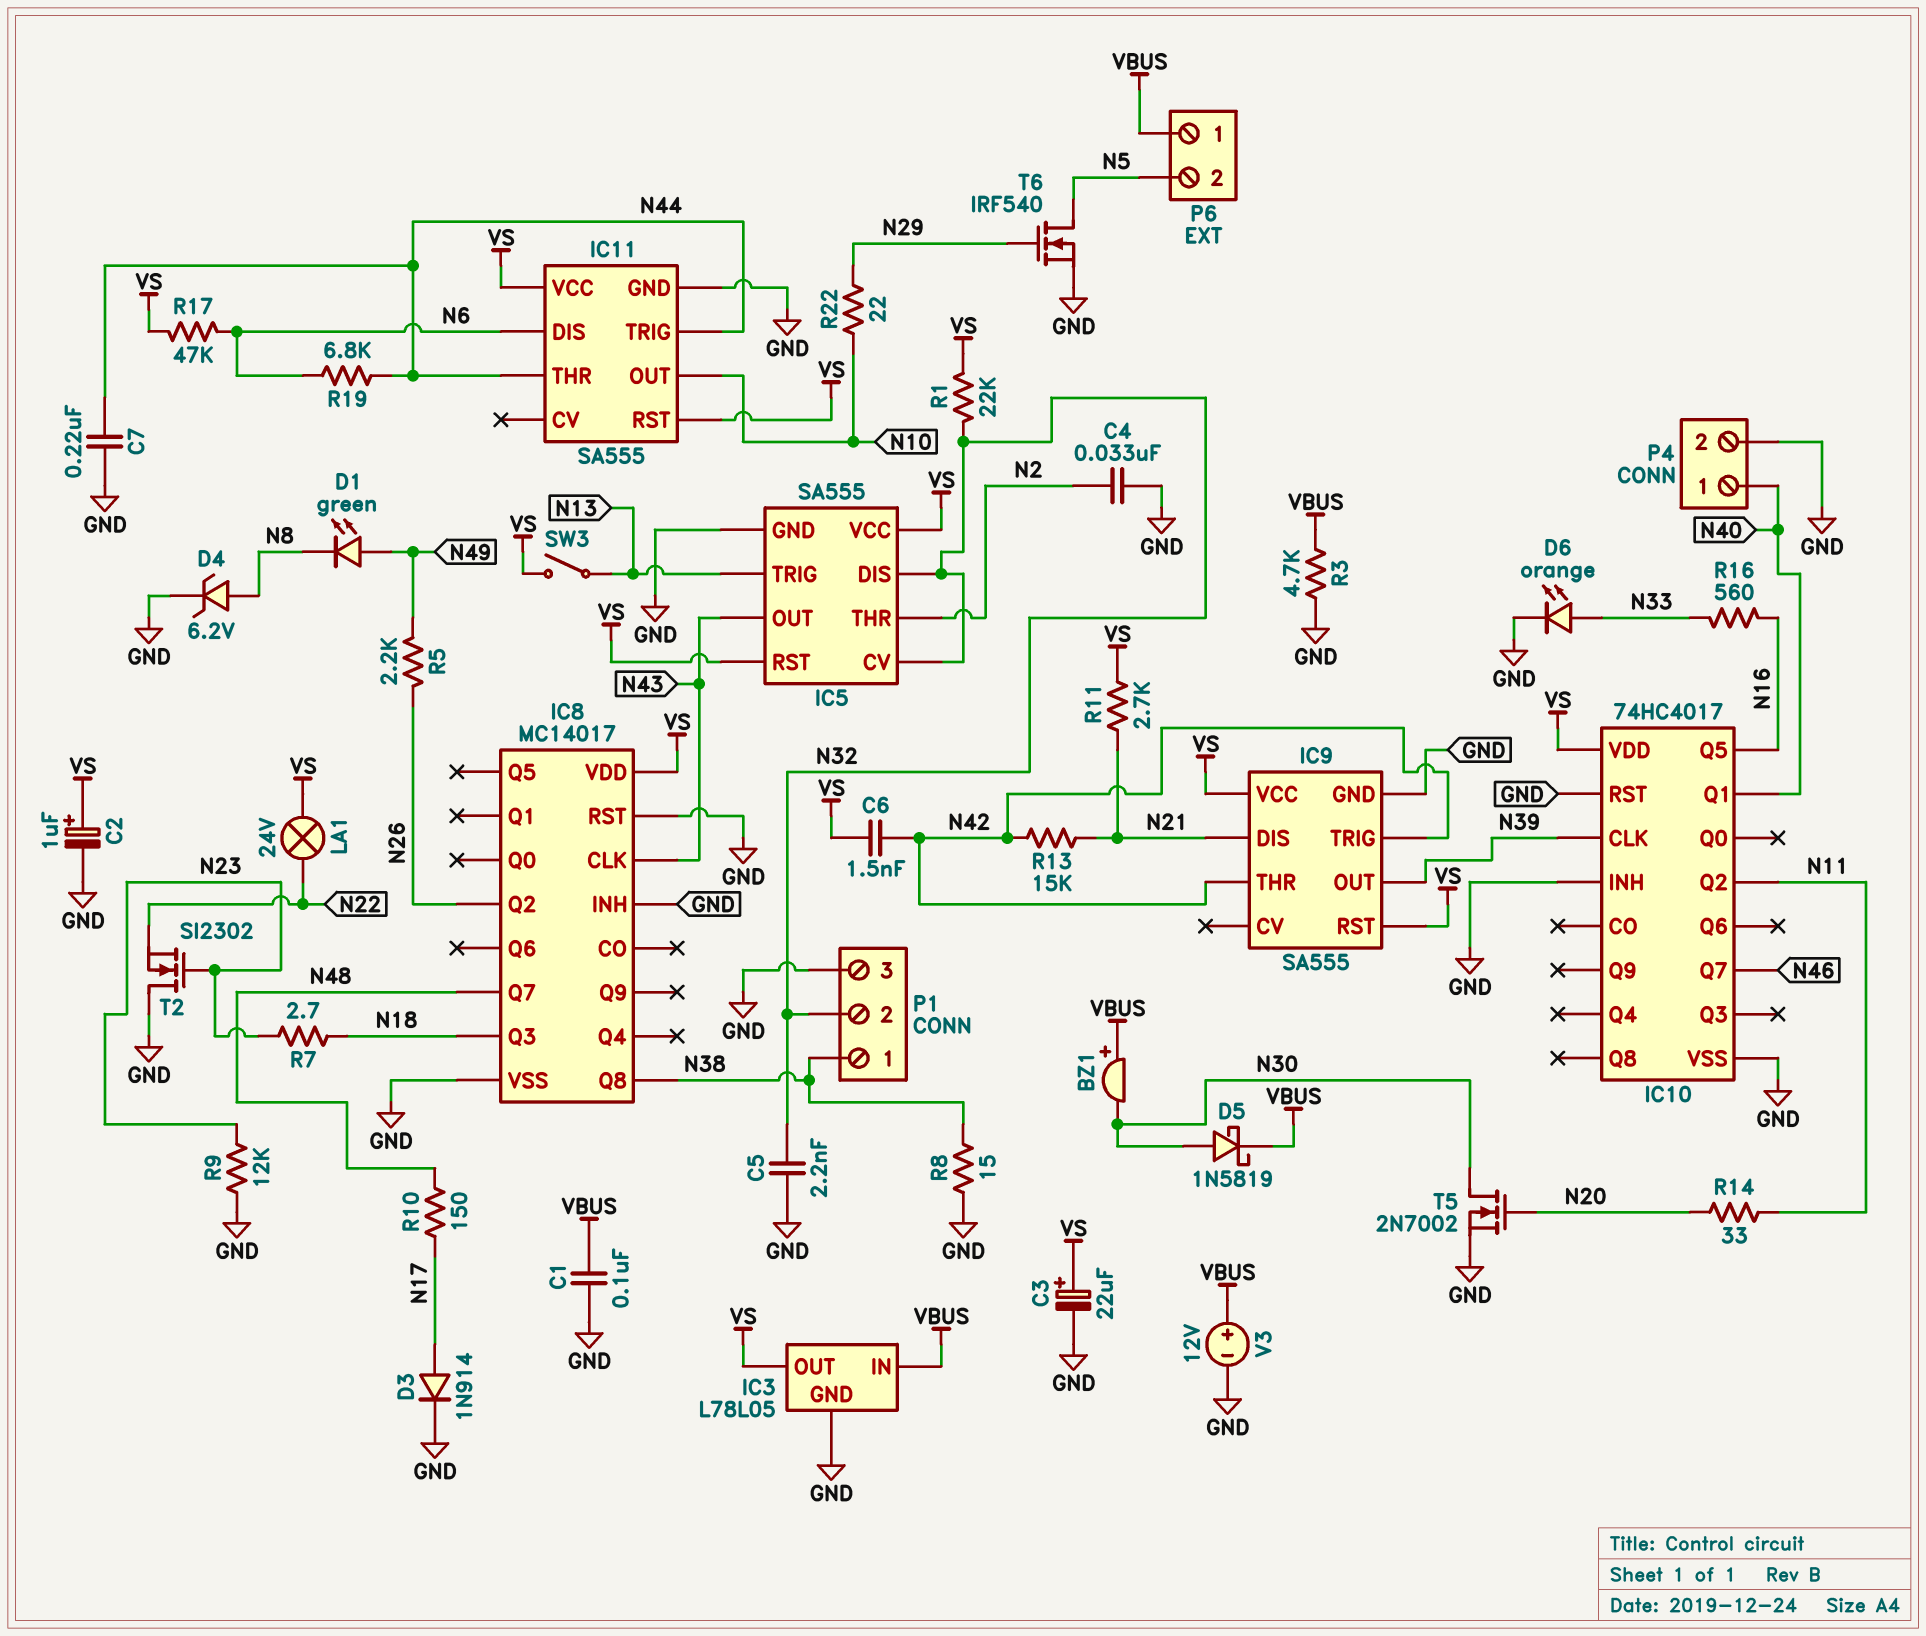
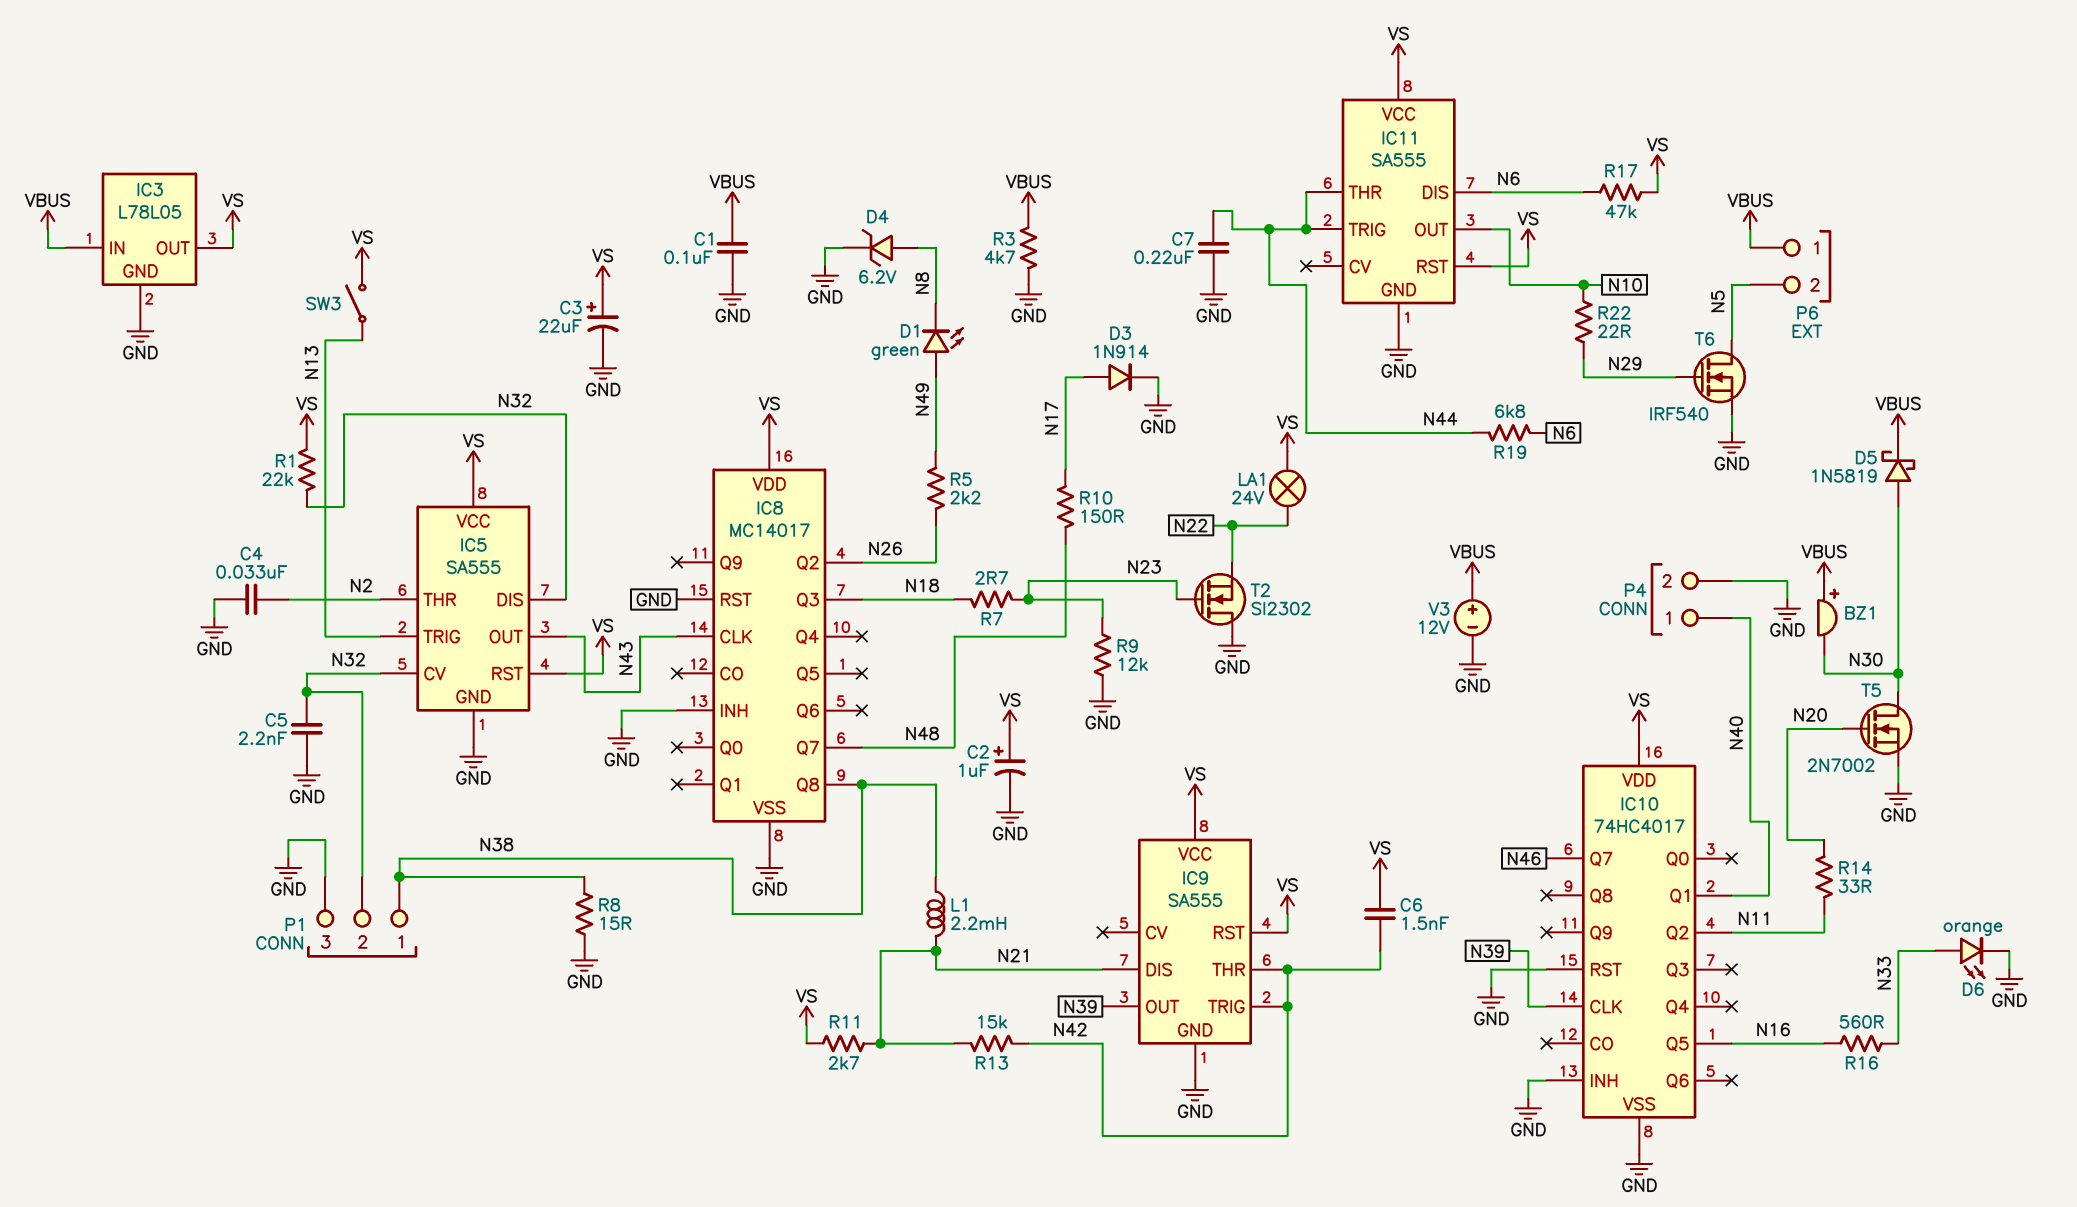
L1: none -> 2.2mH (N21, N38)

